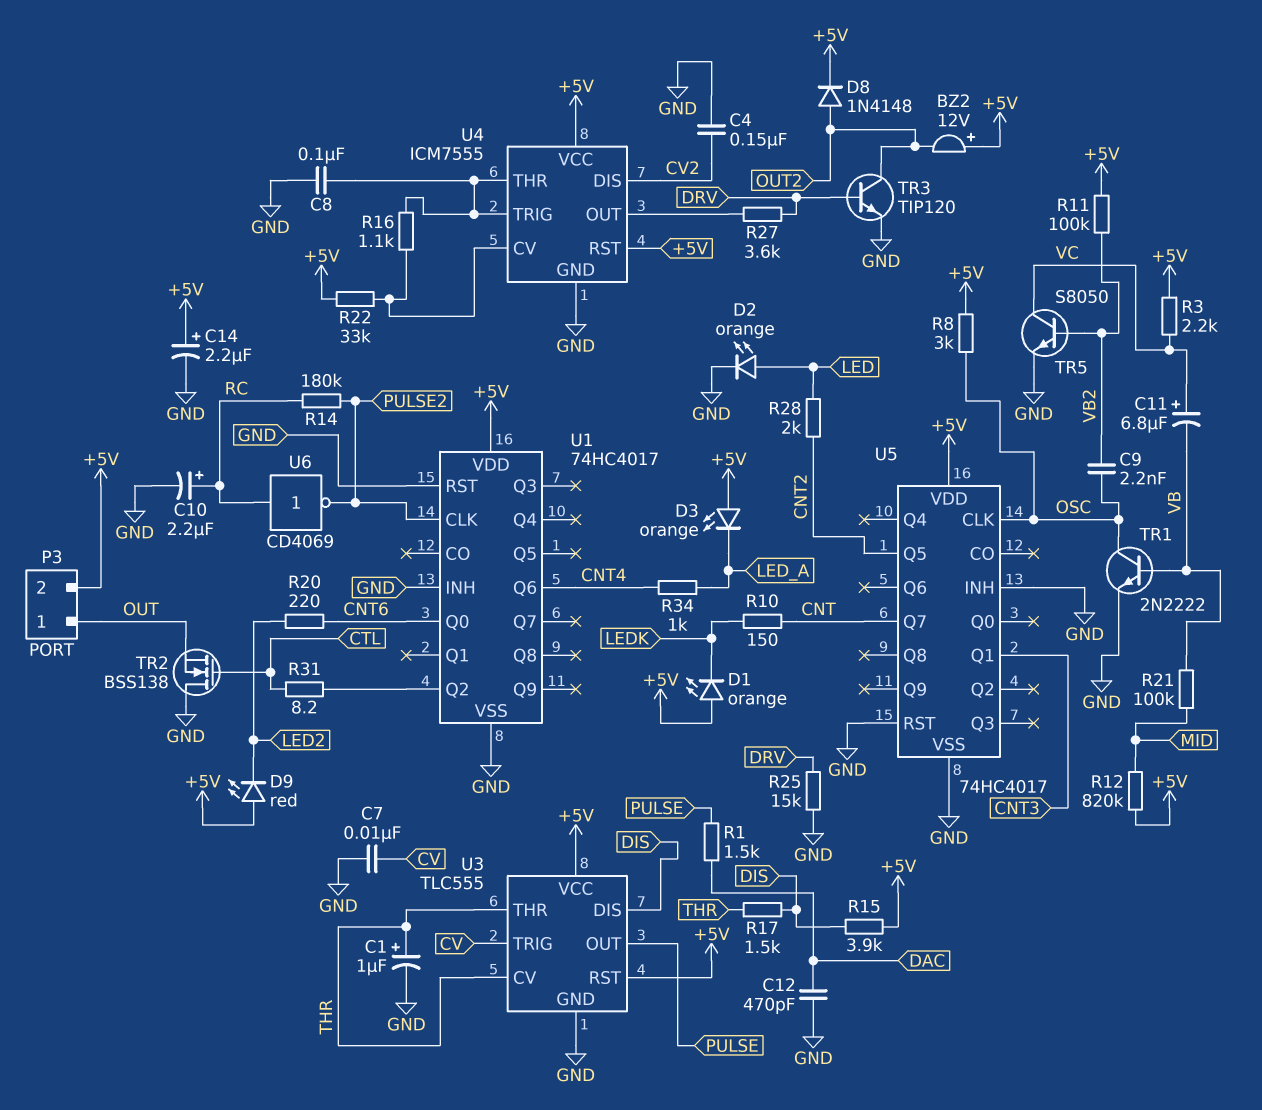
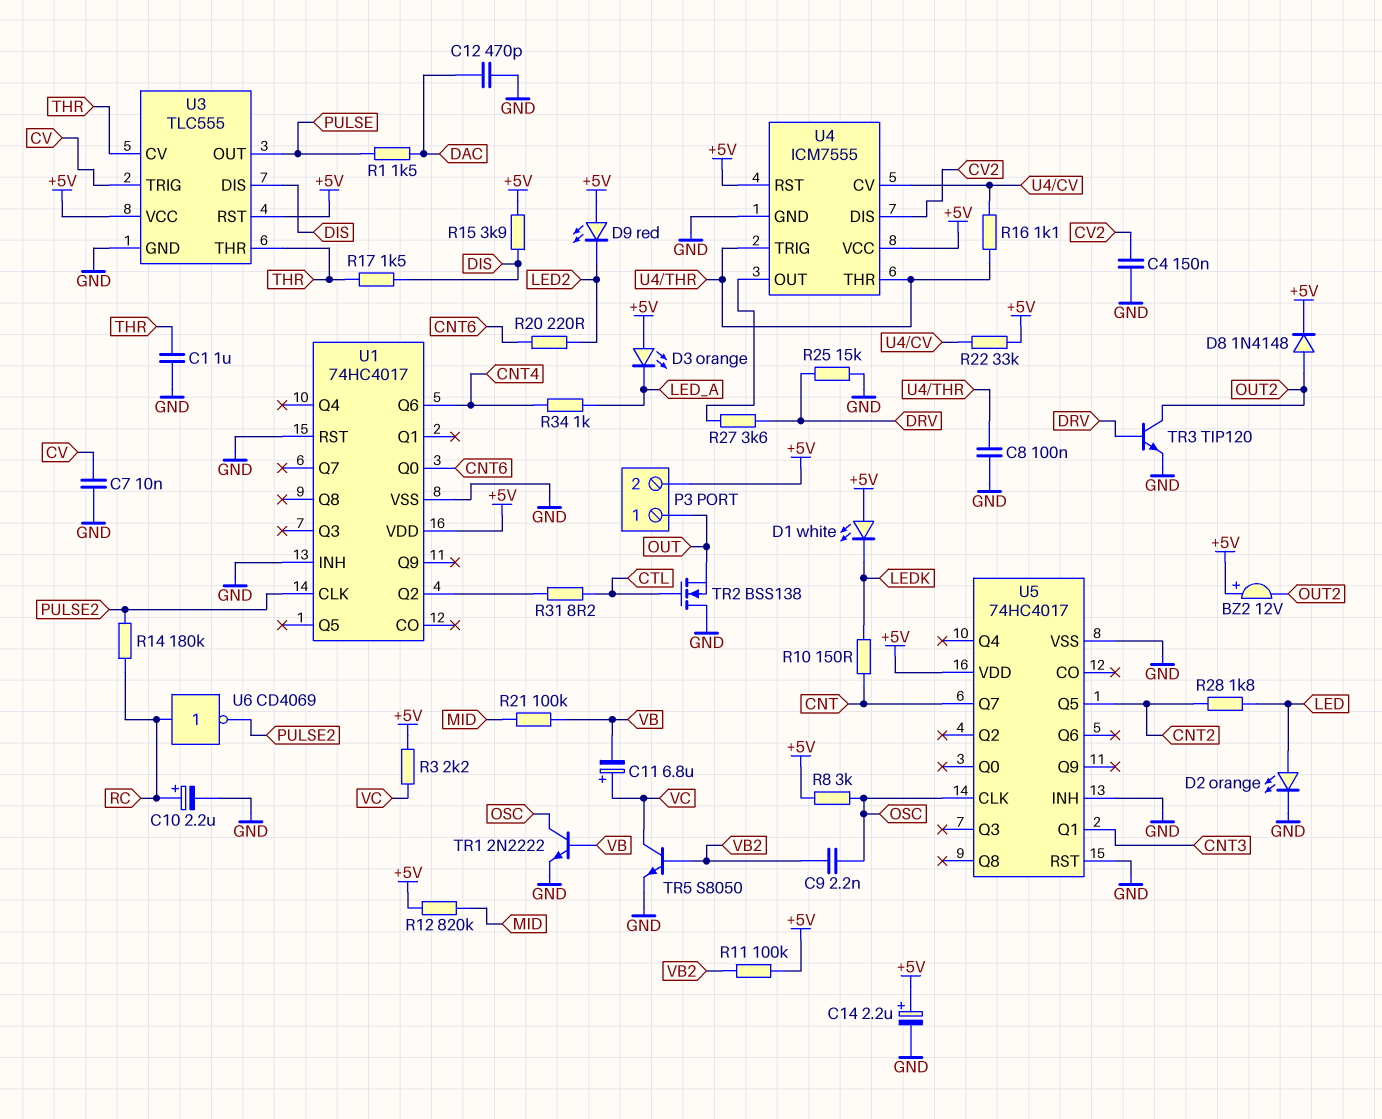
C1: 1uF (plus THR, minus GND) -> 1uF (GND, THR)
D1: LED orange (A +5V, K LEDK) -> LED white (A +5V, K LEDK)
R28: 2k (CNT2, LED) -> 1.8k (CNT2, LED)

